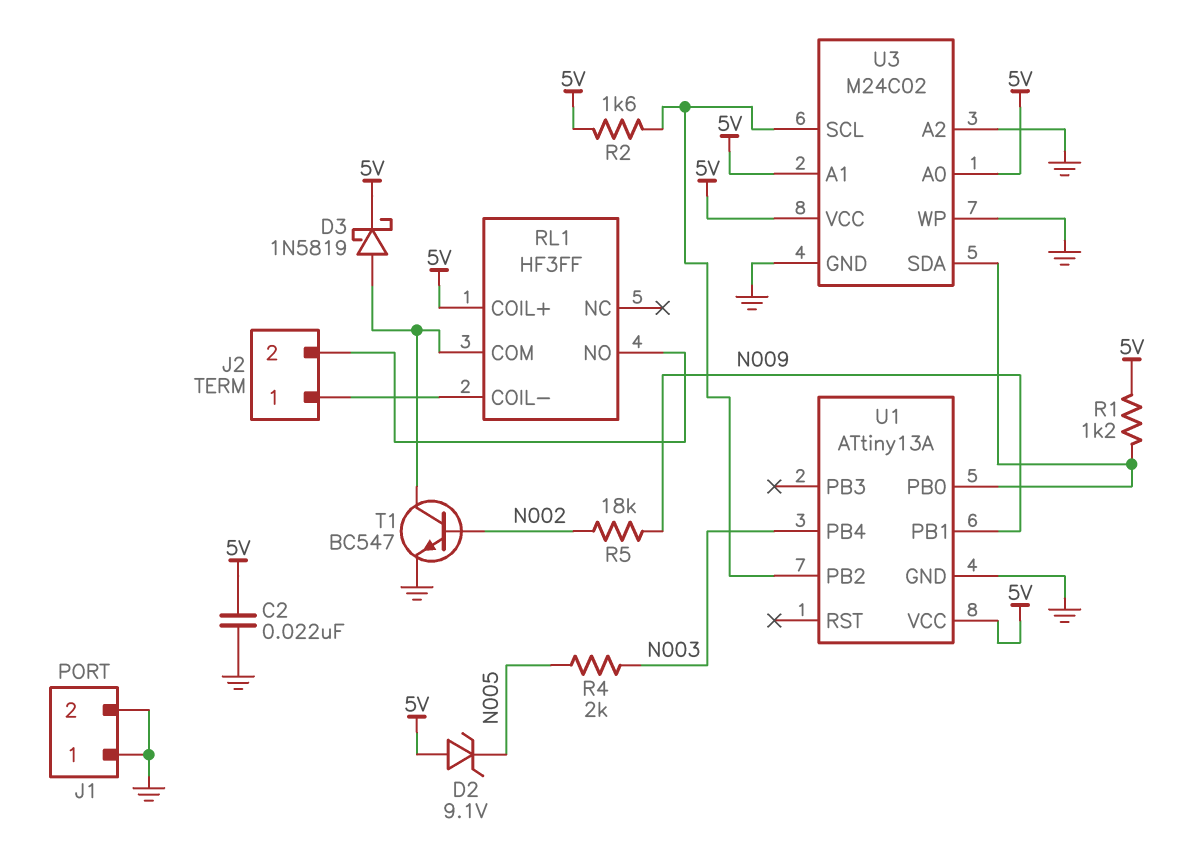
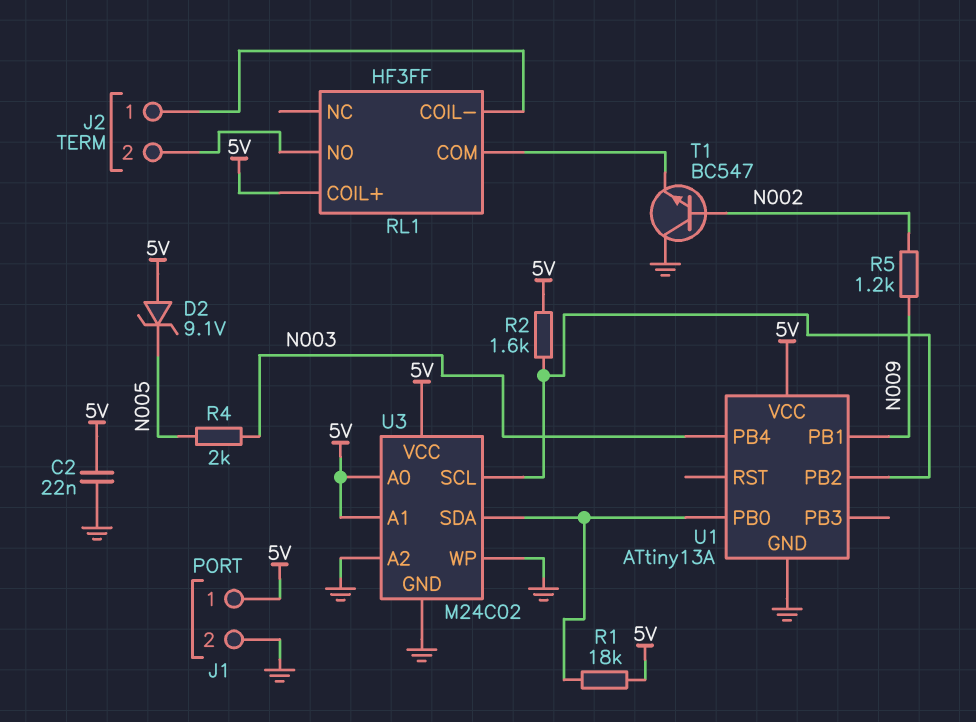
D3: schottky 1N5819 (A RL1/COM, K 5V) -> none
J1 pin 1: GND -> 5V
R1: 1.2k (5V, U1/PB0) -> 18k (5V, U1/PB0)
R5: 18k (N002, N009) -> 1.2k (N002, N009)
T1: NPN BC547 (B N002, C RL1/COM, E GND) -> NPN BC547 (B N002, C GND, E RL1/COM)

